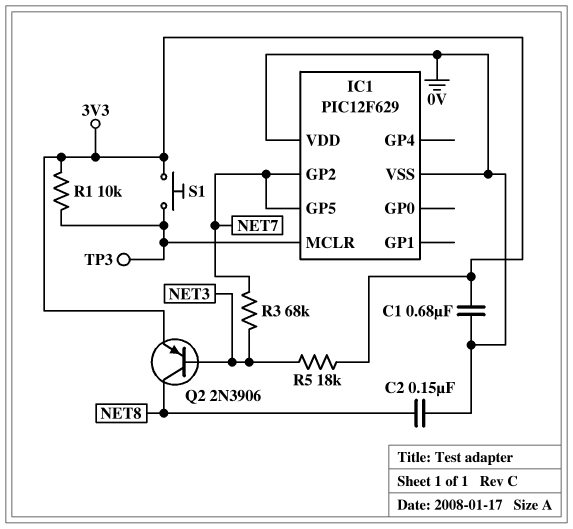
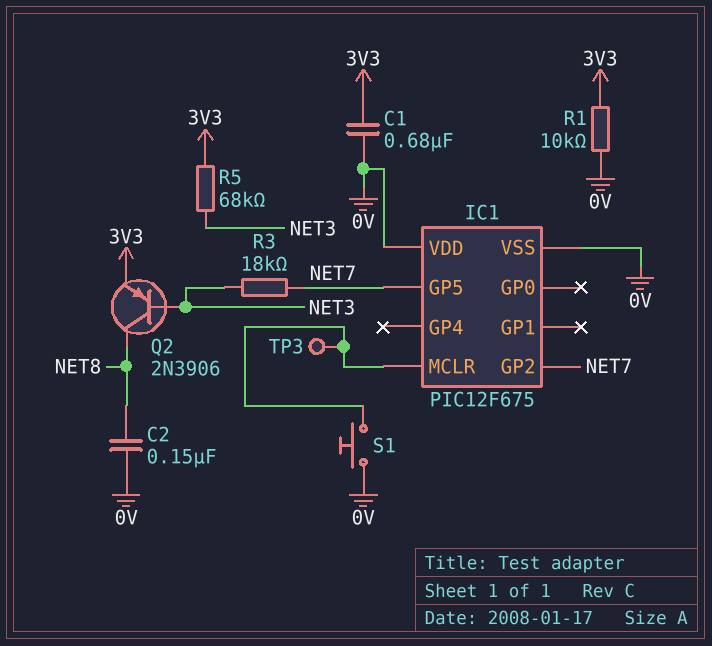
IC1: PIC12F629 -> PIC12F675
R1: 10k (3V3, IC1/MCLR) -> 10k (0V, 3V3)
R3: 68k (NET3, NET7) -> 18k (NET3, NET7)
R5: 18k (3V3, NET3) -> 68k (3V3, NET3)
S1: button (3V3, IC1/MCLR) -> button (0V, IC1/MCLR)

